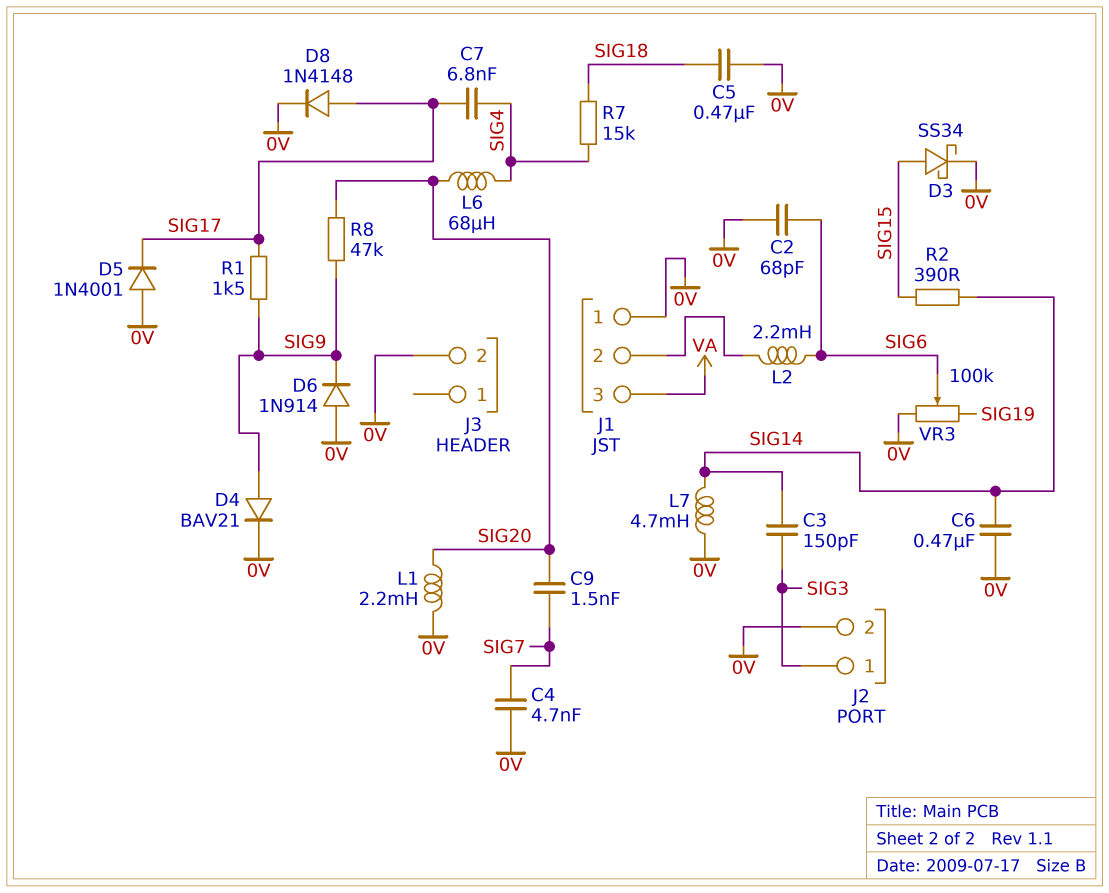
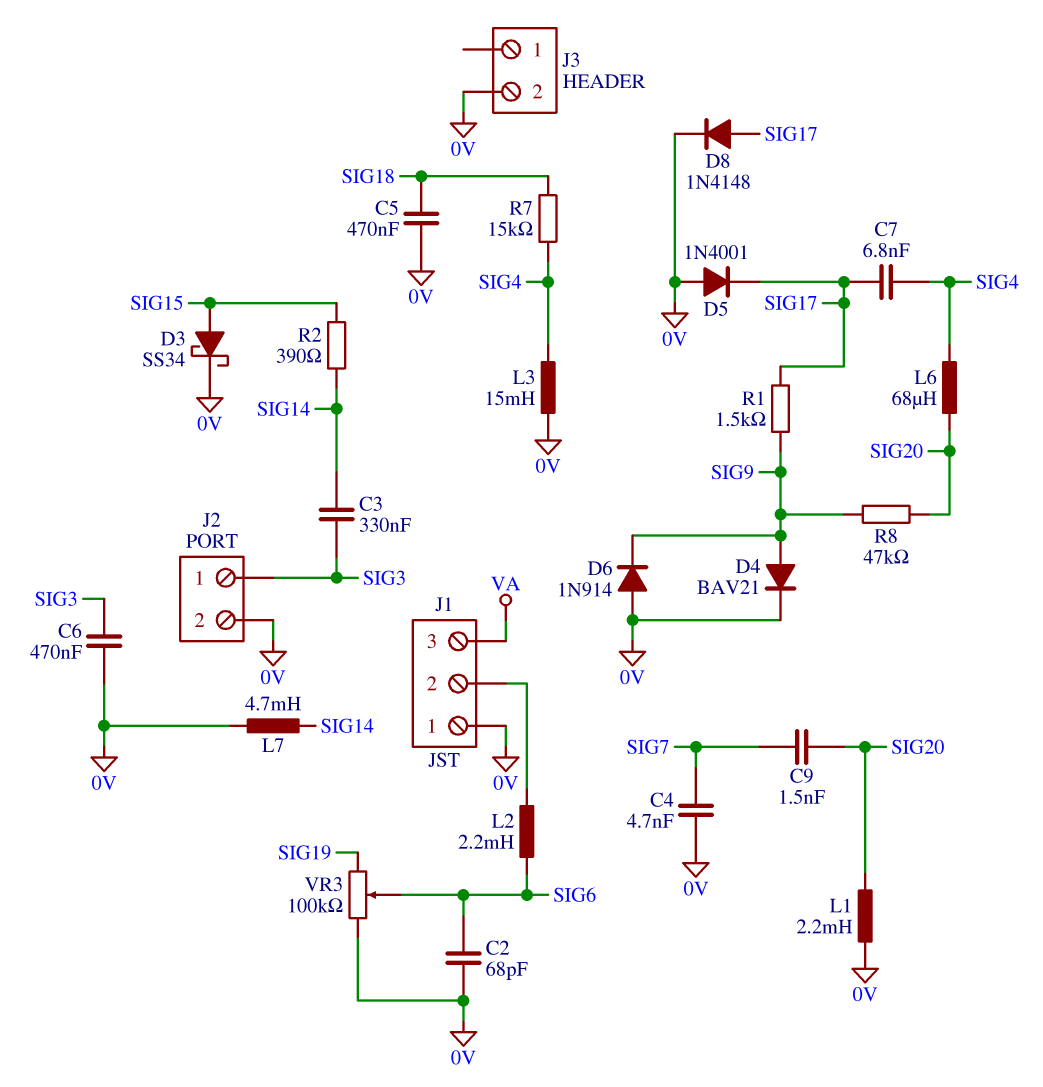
C3: 150pF (SIG3, SIG14) -> 330nF (SIG3, SIG14)
C6: 470nF (0V, SIG14) -> 470nF (0V, SIG3)
L3: none -> 15mH (0V, SIG4)

